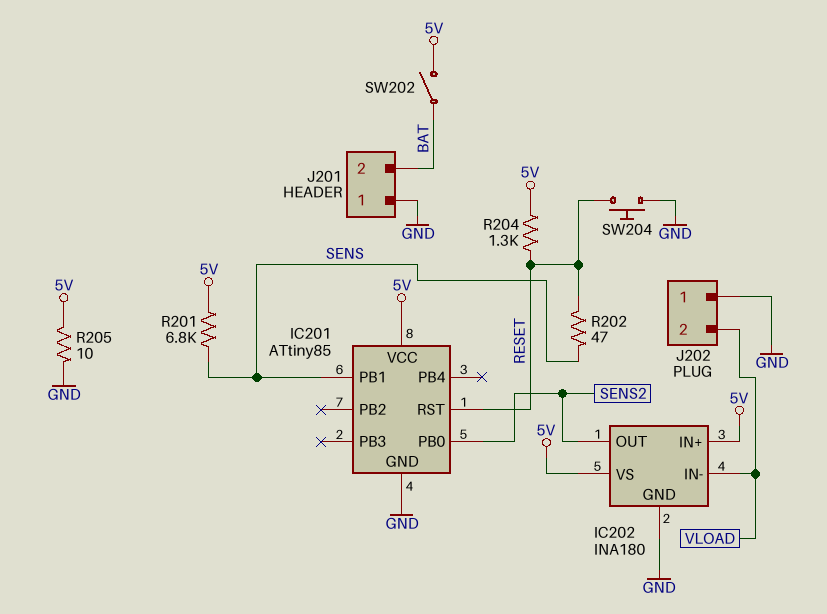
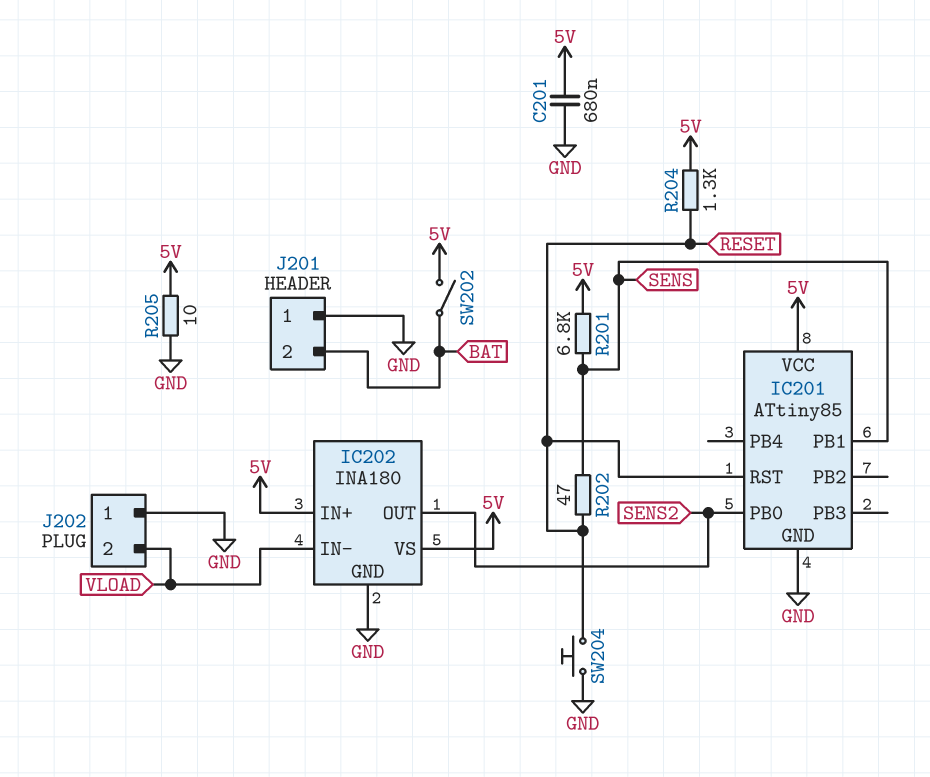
C201: none -> 680nF (5V, GND)

